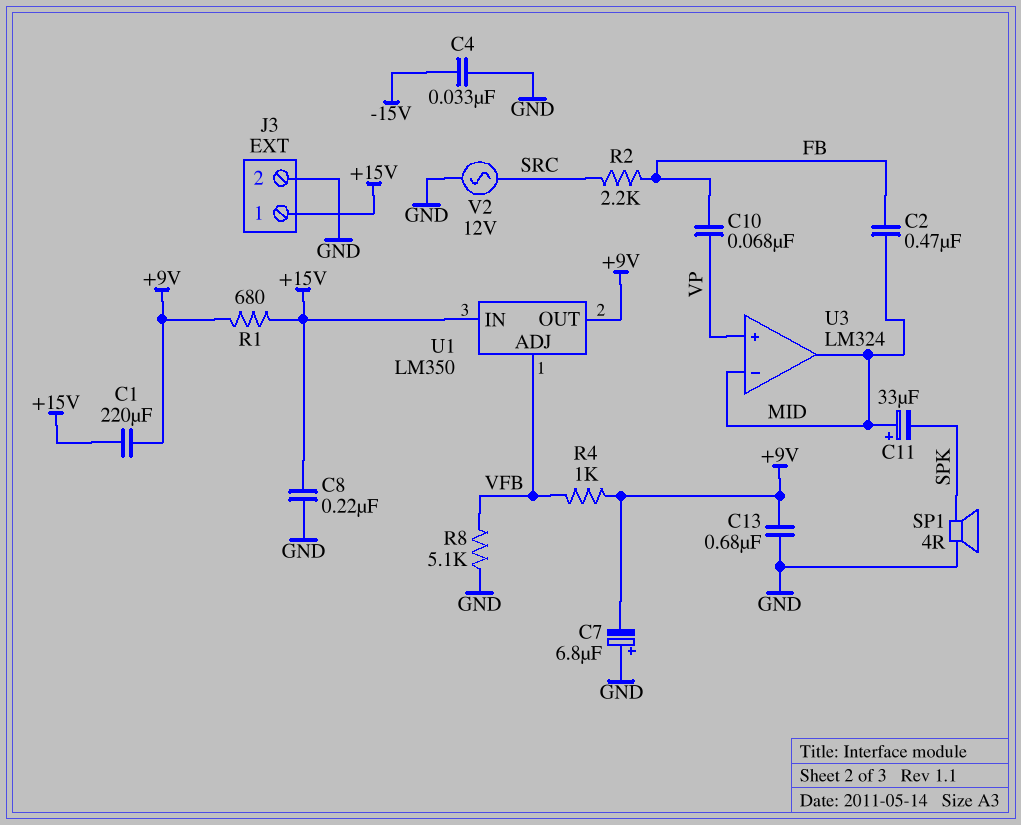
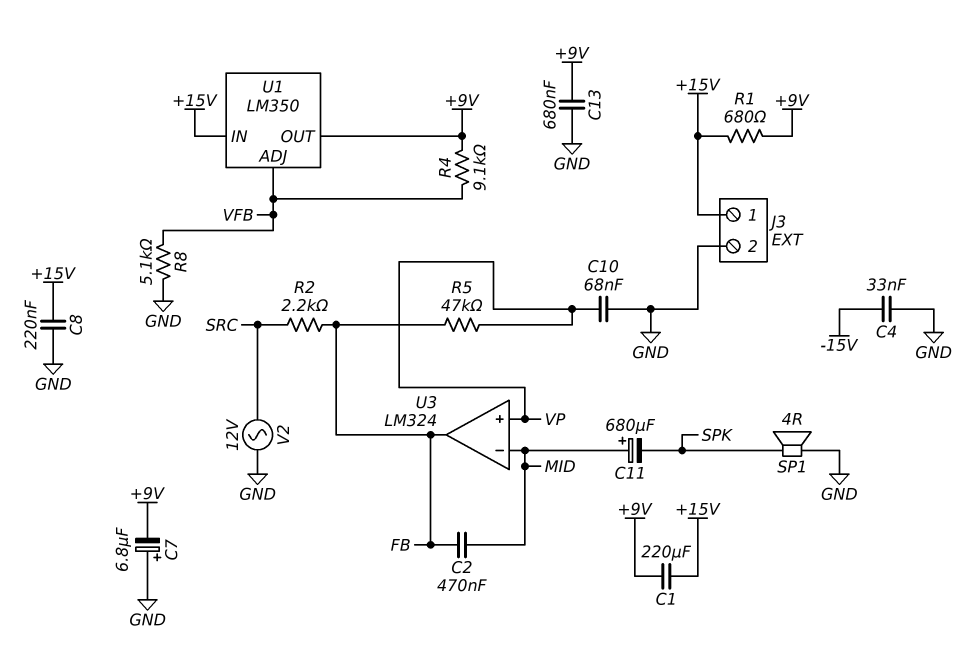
C10: 68nF (FB, VP) -> 68nF (GND, VP)
C11: 33uF (plus MID, minus SPK) -> 680uF (plus MID, minus SPK)
R4: 1k (+9V, VFB) -> 9.1k (+9V, VFB)
R5: none -> 47k (FB, VP)
U3 pin out: MID -> FB

